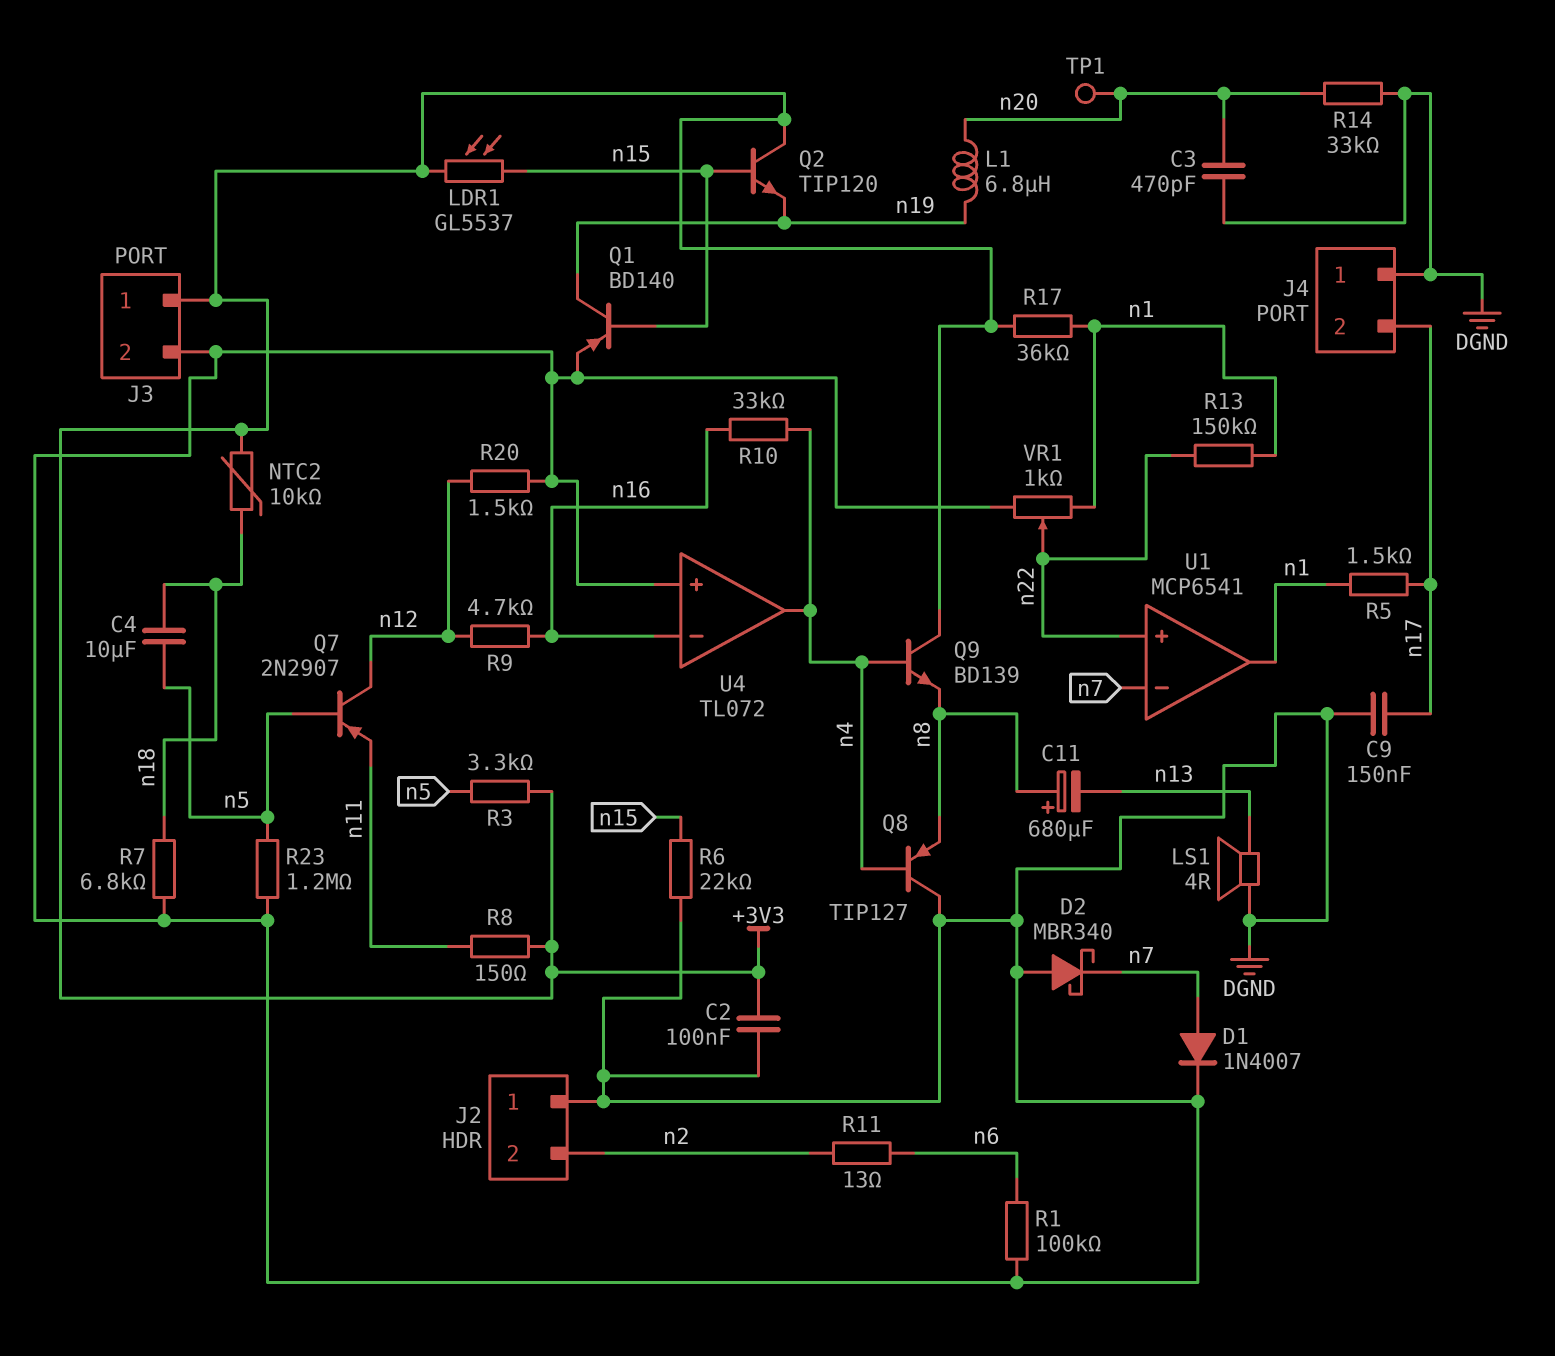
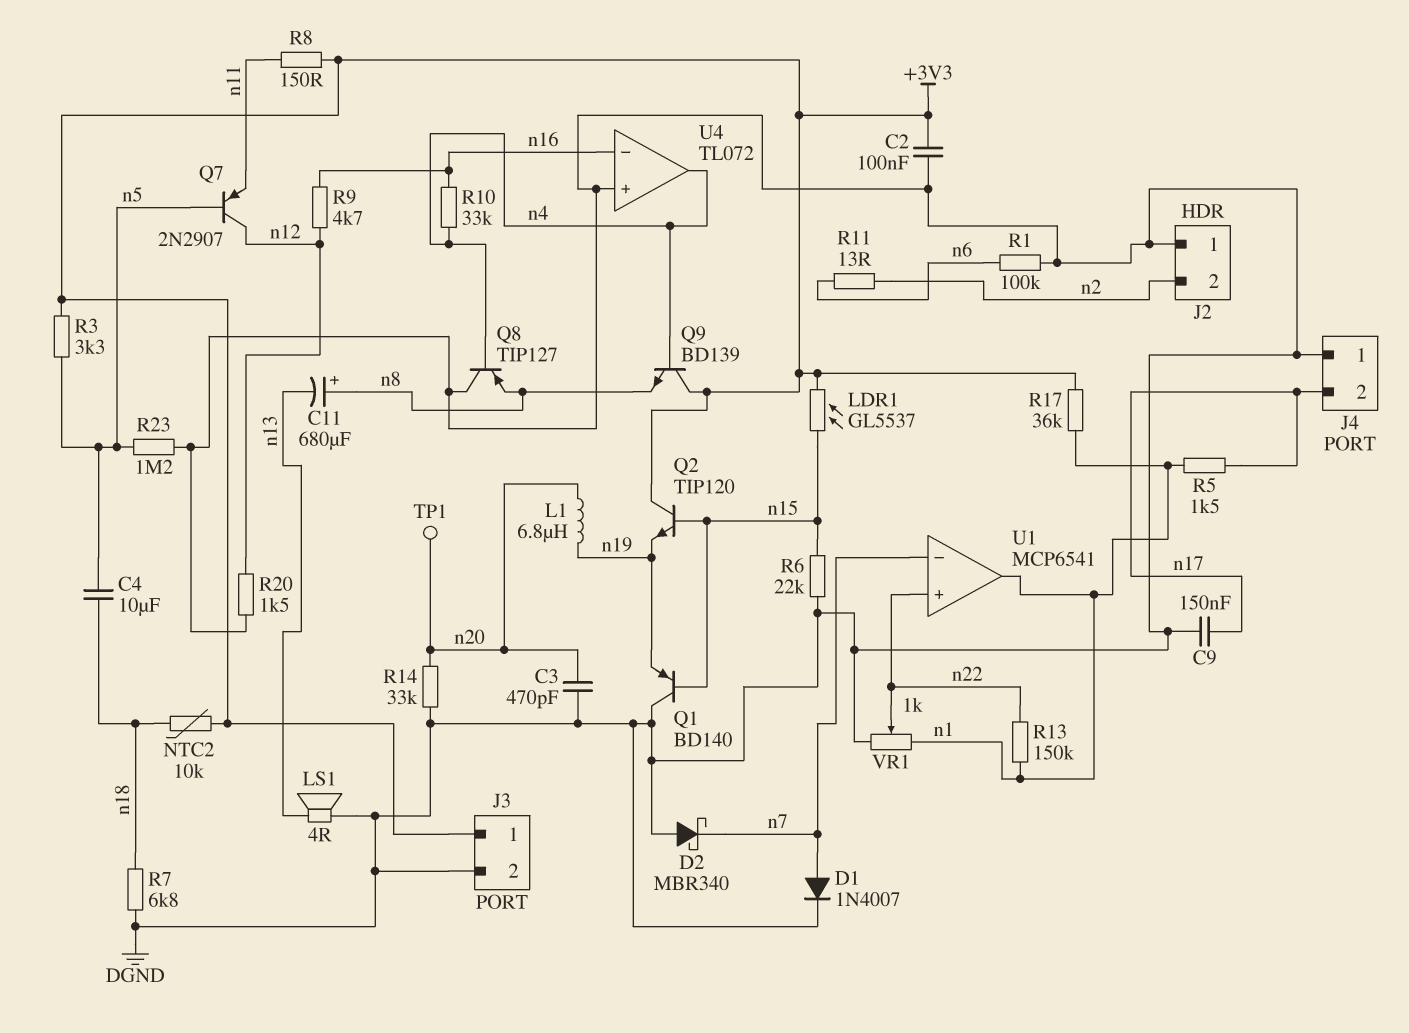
Q1: PNP BD140 (B n15, C n19, E DGND) -> PNP BD140 (B n15, C DGND, E n19)

